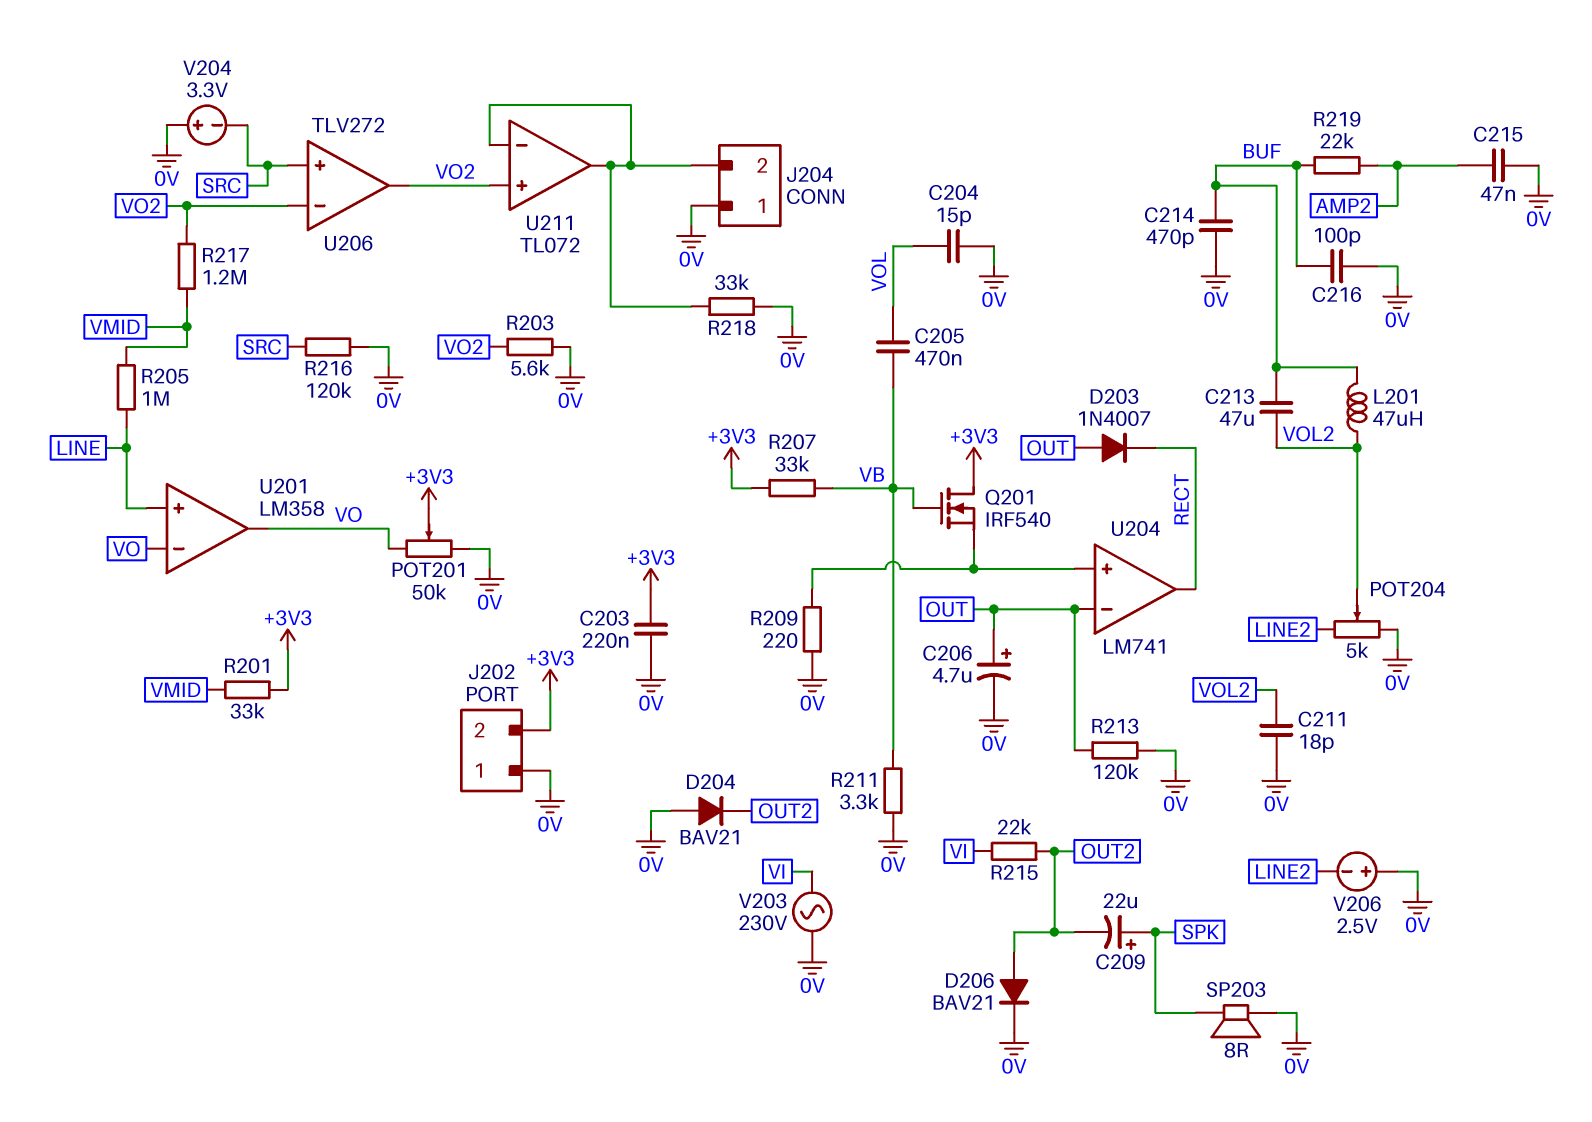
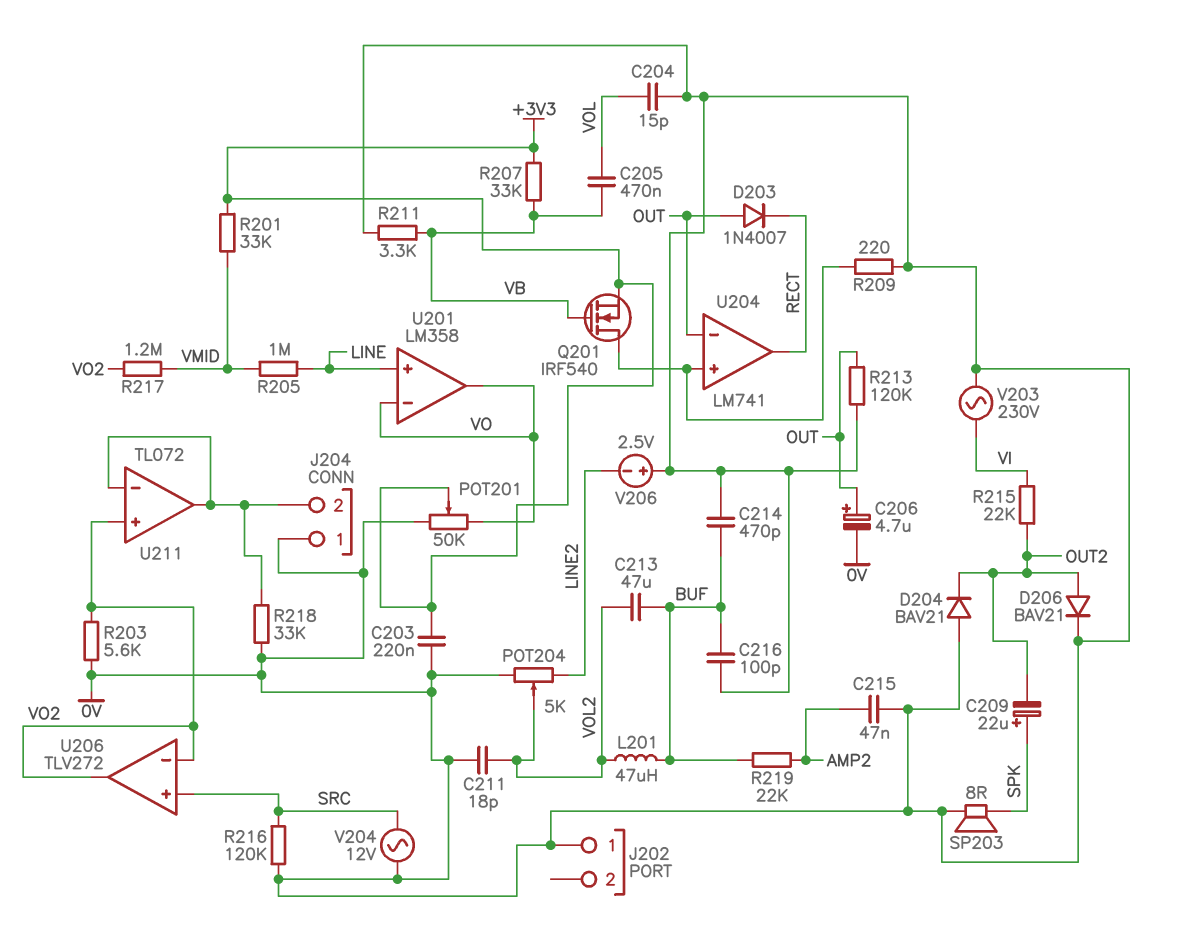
J202 pin 2: +3V3 -> none
Q201: NMOS IRF540 (G VB, D +3V3, S U204/in+) -> NMOS IRF540 (G VB, D U204/in+, S +3V3)
V204: 3.3V (plus 0V, minus SRC) -> AC 12V (0V, SRC)

